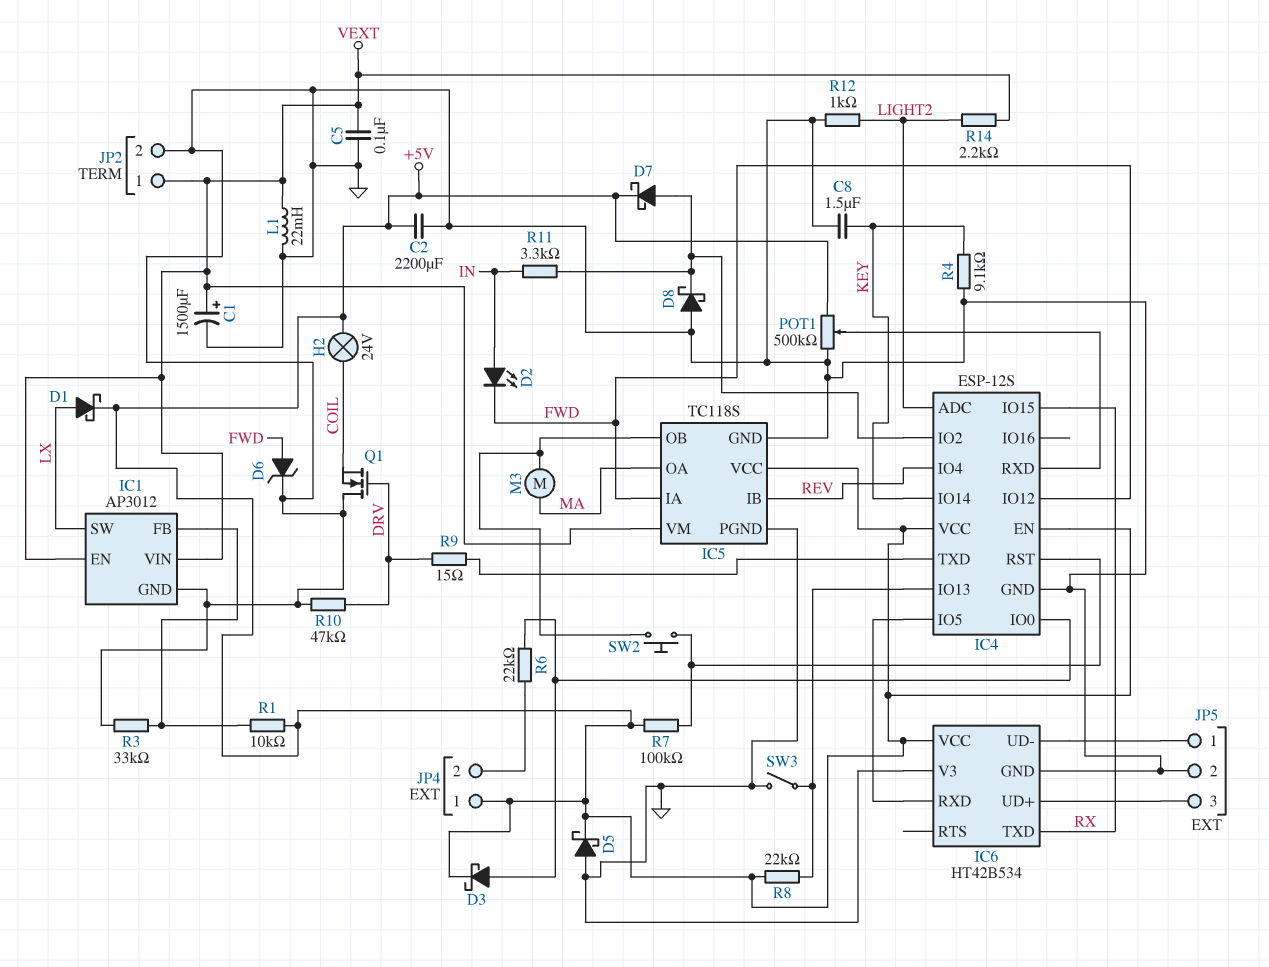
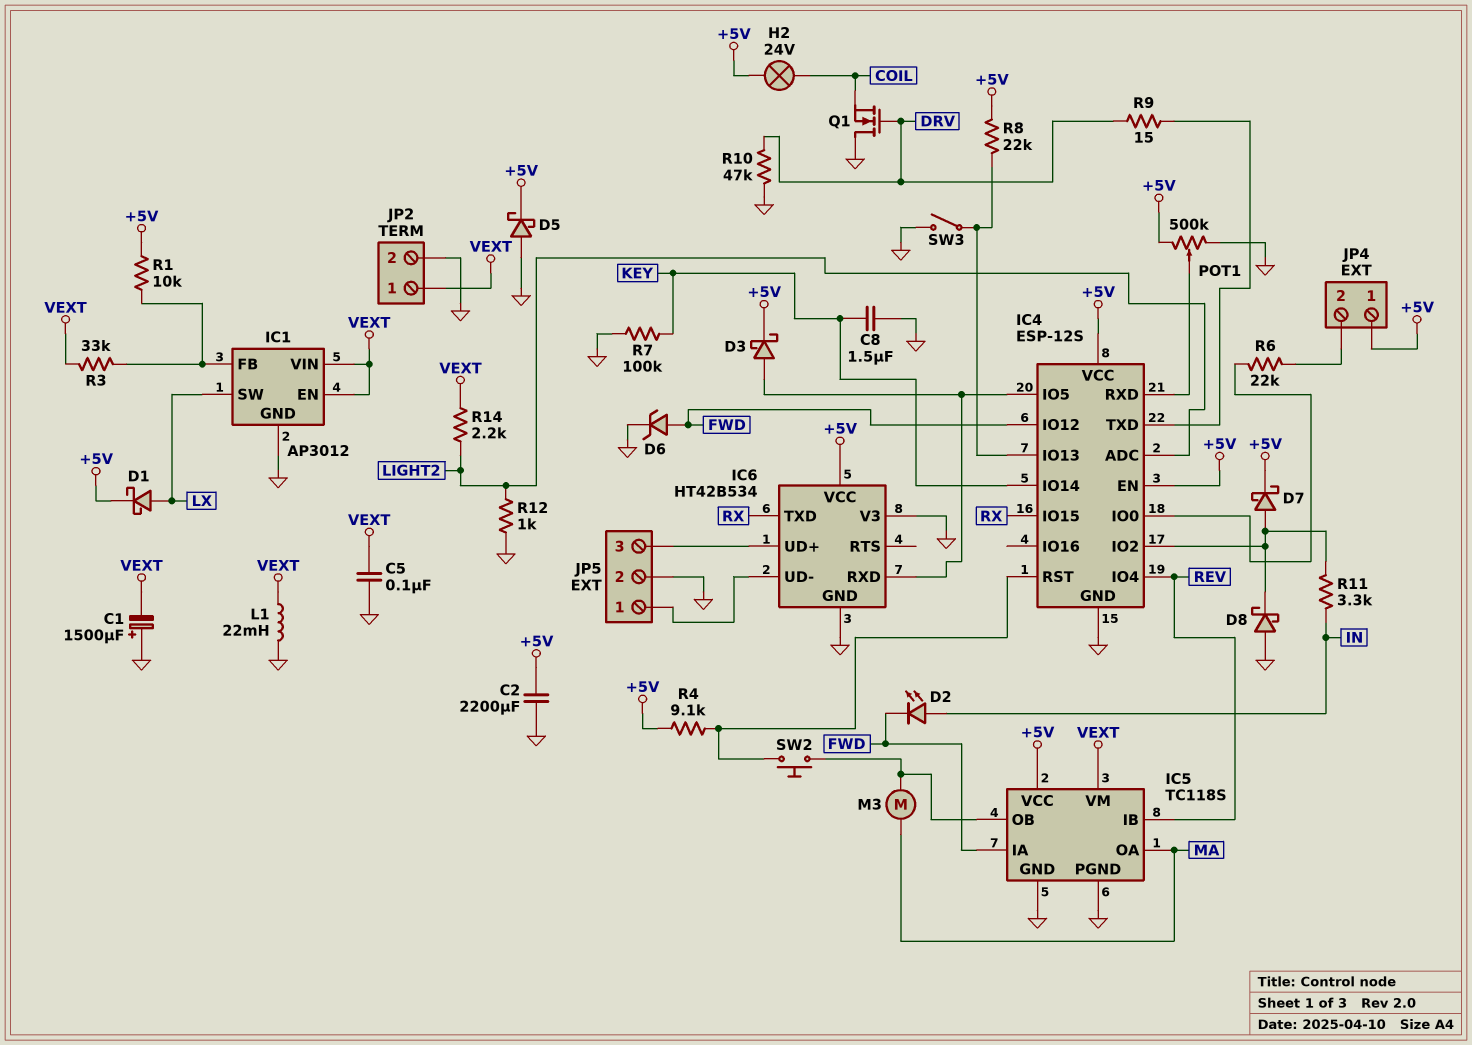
C1: 1500uF (plus VEXT, minus GND) -> 1500uF (plus GND, minus VEXT)
D3: schottky (A IC4/IO0, K +5V) -> schottky (A IC4/IO5, K +5V)
R3: 33k (GND, IC1/FB) -> 33k (IC1/FB, VEXT)
R4: 9.1k (GND, KEY) -> 9.1k (+5V, IC4/RST)
R7: 100k (+5V, IC4/RST) -> 100k (GND, KEY)

